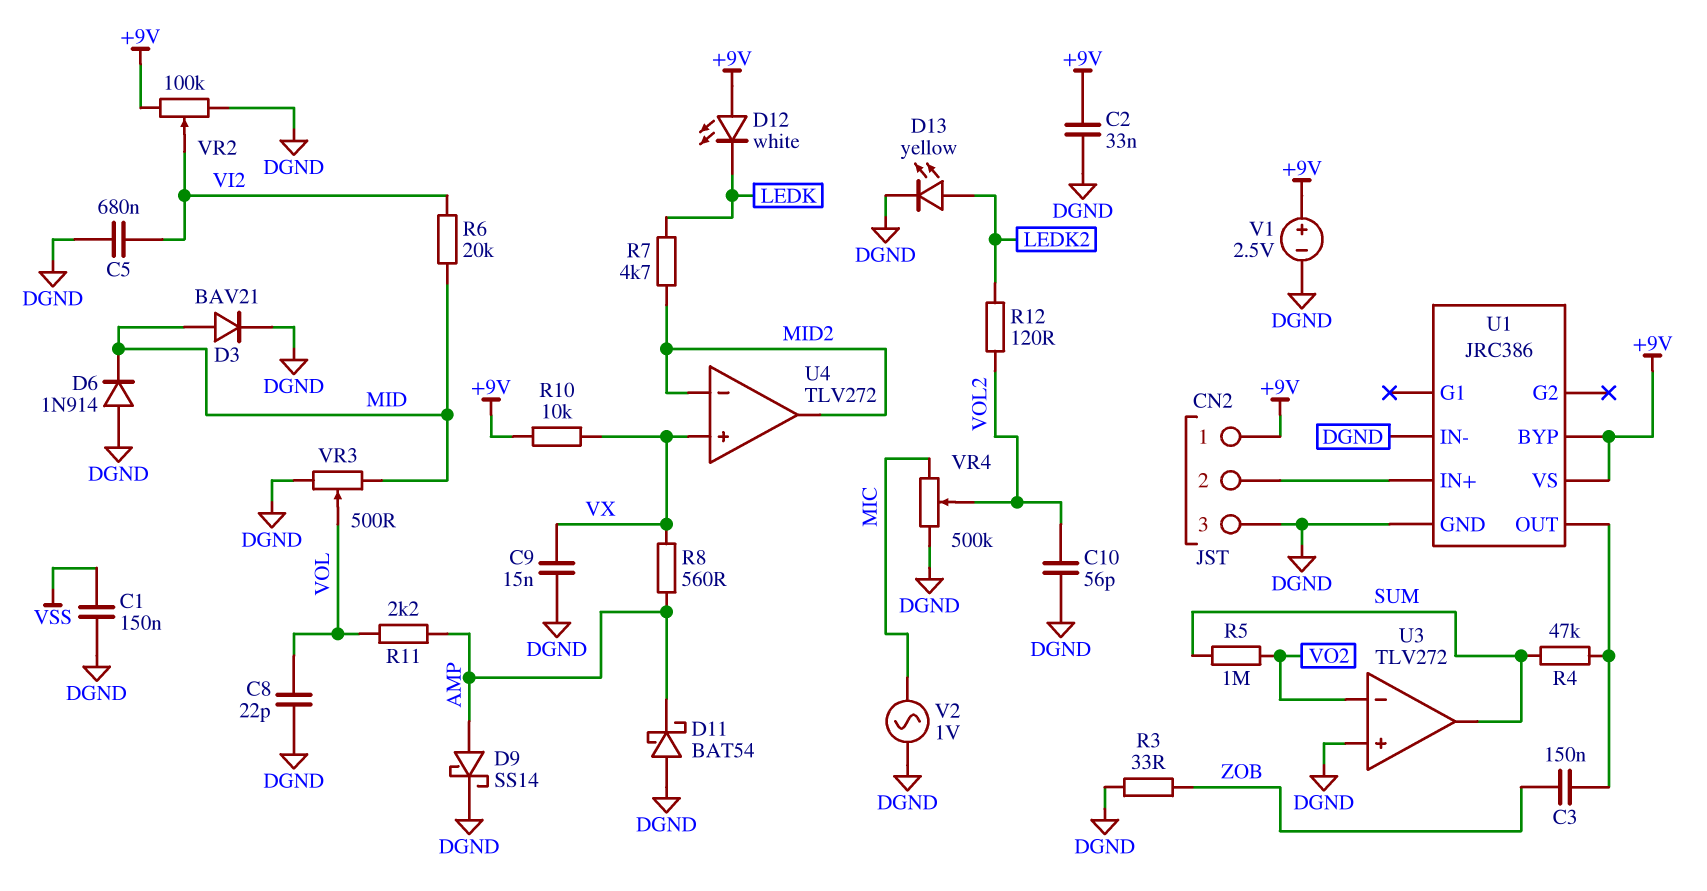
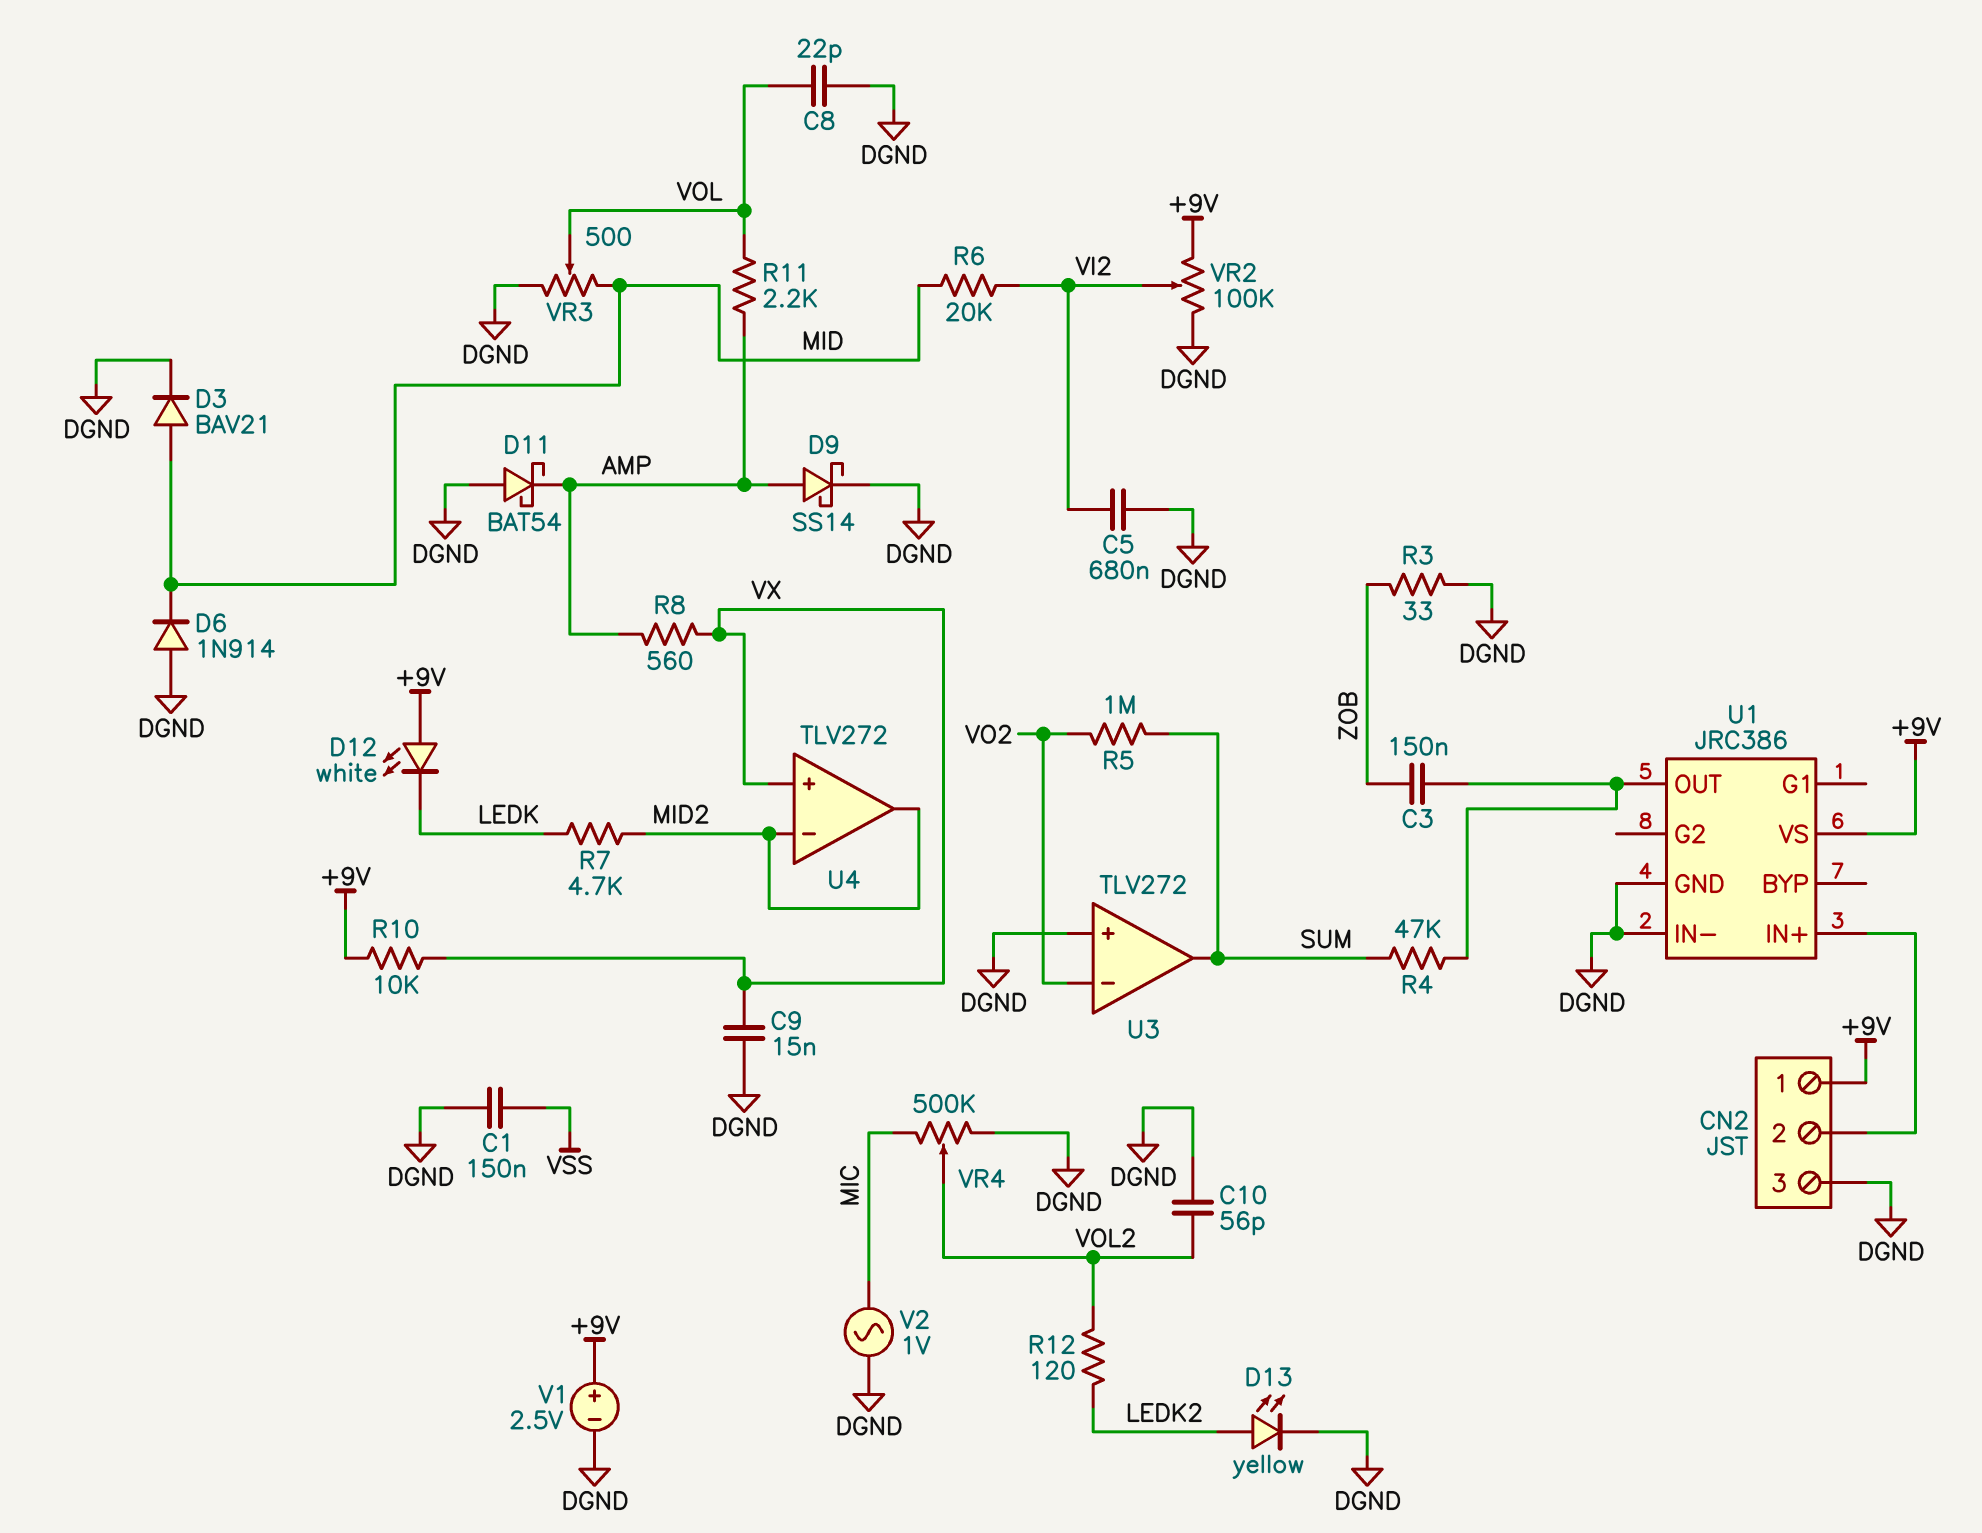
C2: 33nF (+9V, DGND) -> none
U1 pin BYP: +9V -> none

